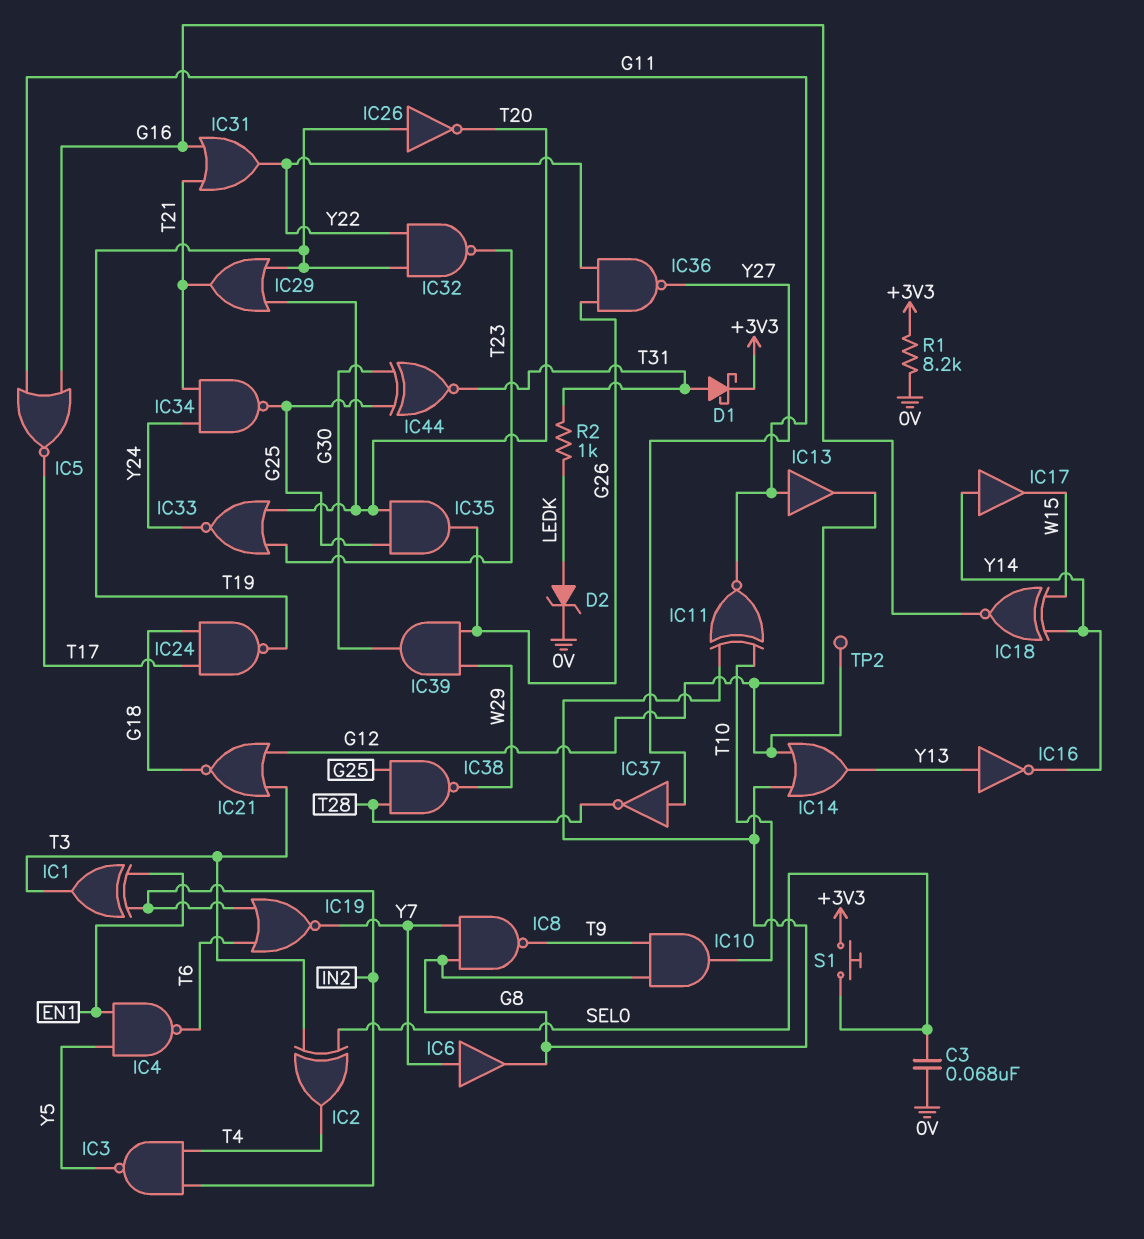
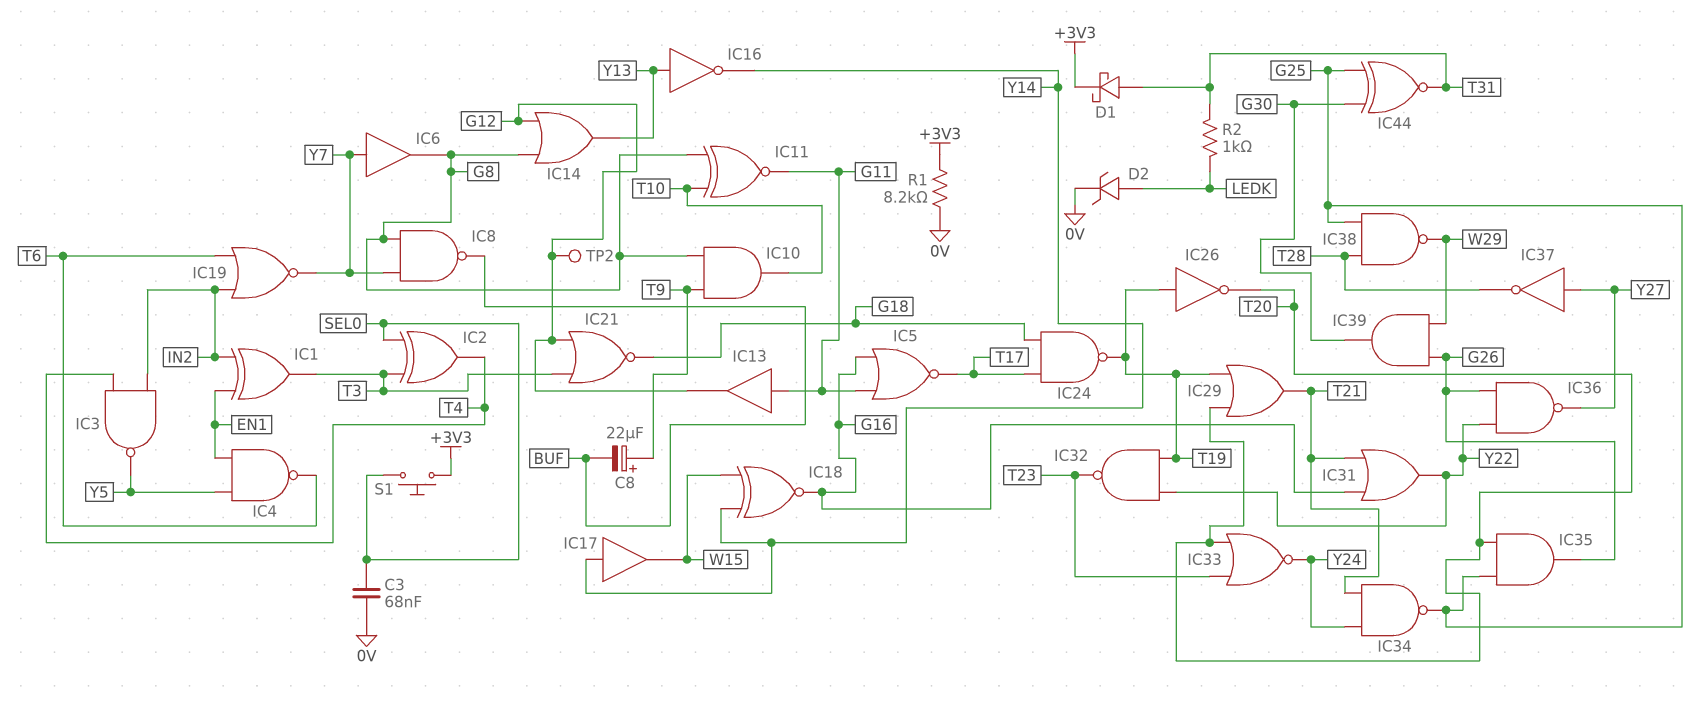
C8: none -> 22uF (plus T9, minus BUF)
IC8: NAND (in G8, in Y7, out T9) -> NAND (in G8, in Y7, out BUF)

